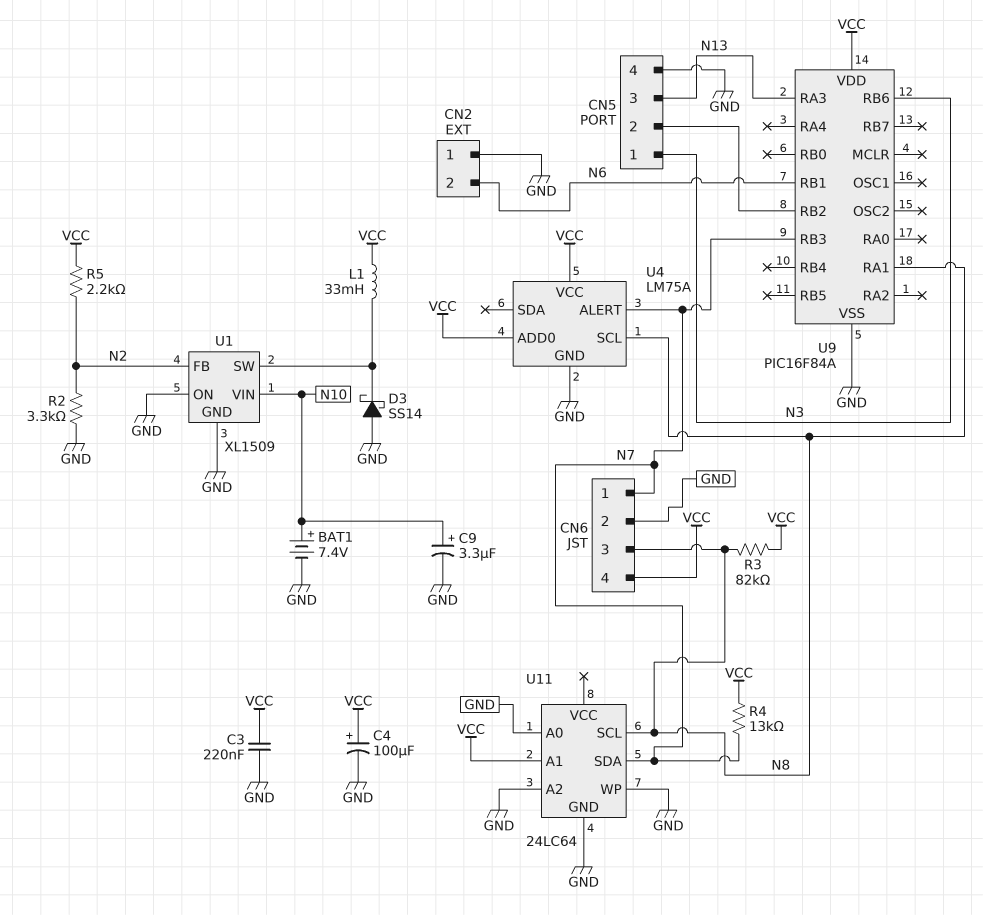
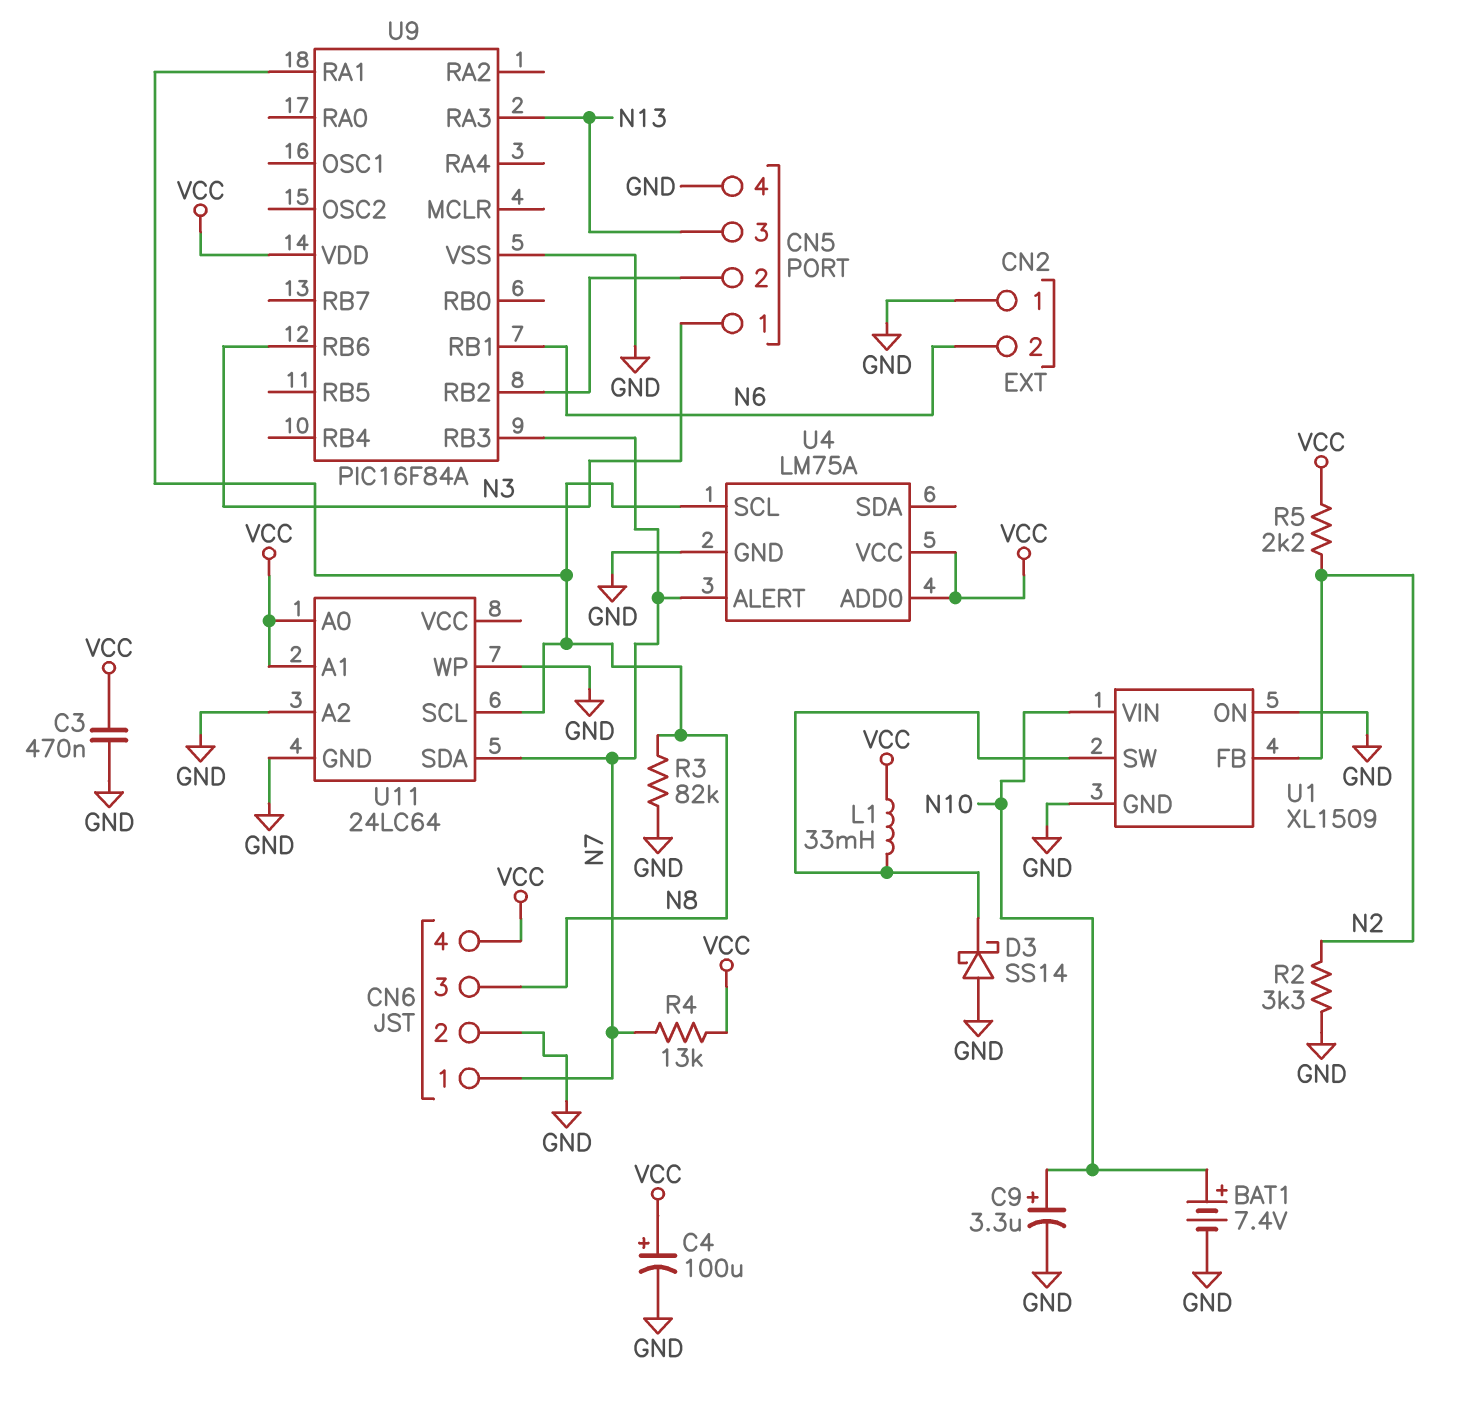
C3: 220nF (GND, VCC) -> 470nF (GND, VCC)
R3: 82k (N8, VCC) -> 82k (GND, N8)
U11 pin A0: GND -> VCC

